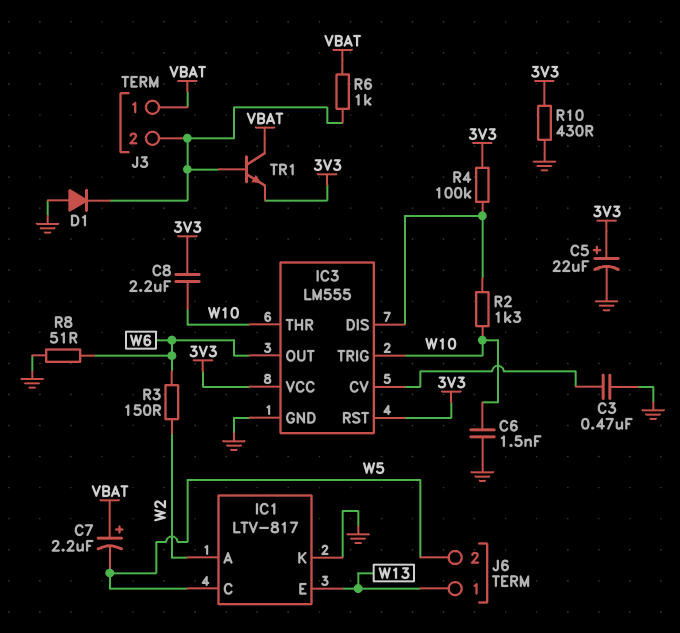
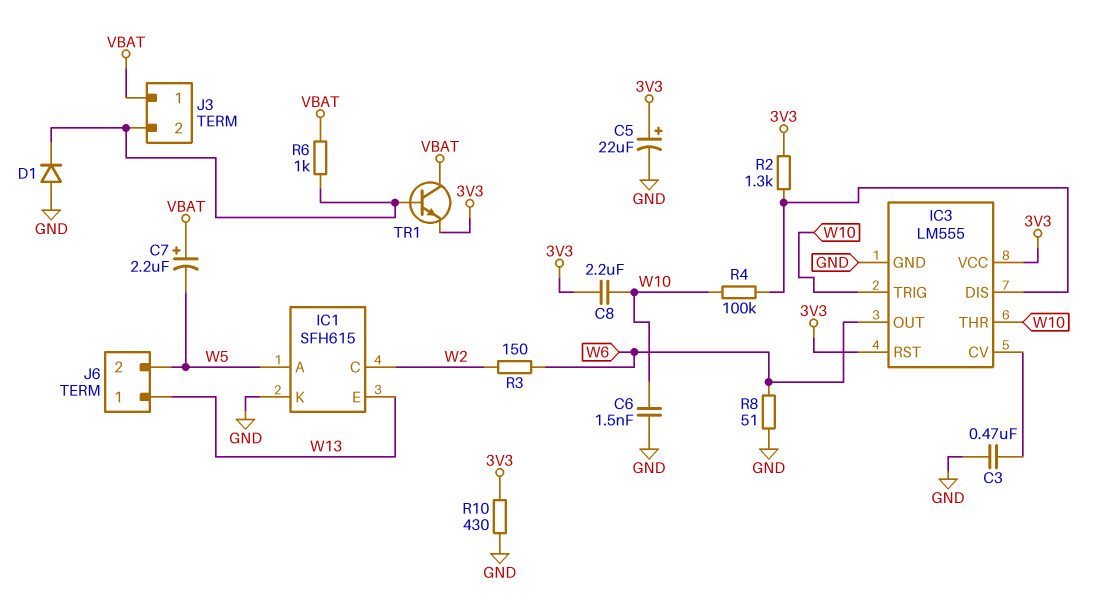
IC1: LTV-817 -> SFH615
IC1 pin A: W2 -> W5
IC1 pin C: W5 -> W2
R2: 1.3k (IC3/DIS, W10) -> 1.3k (3V3, IC3/DIS)
R4: 100k (3V3, IC3/DIS) -> 100k (IC3/DIS, W10)

